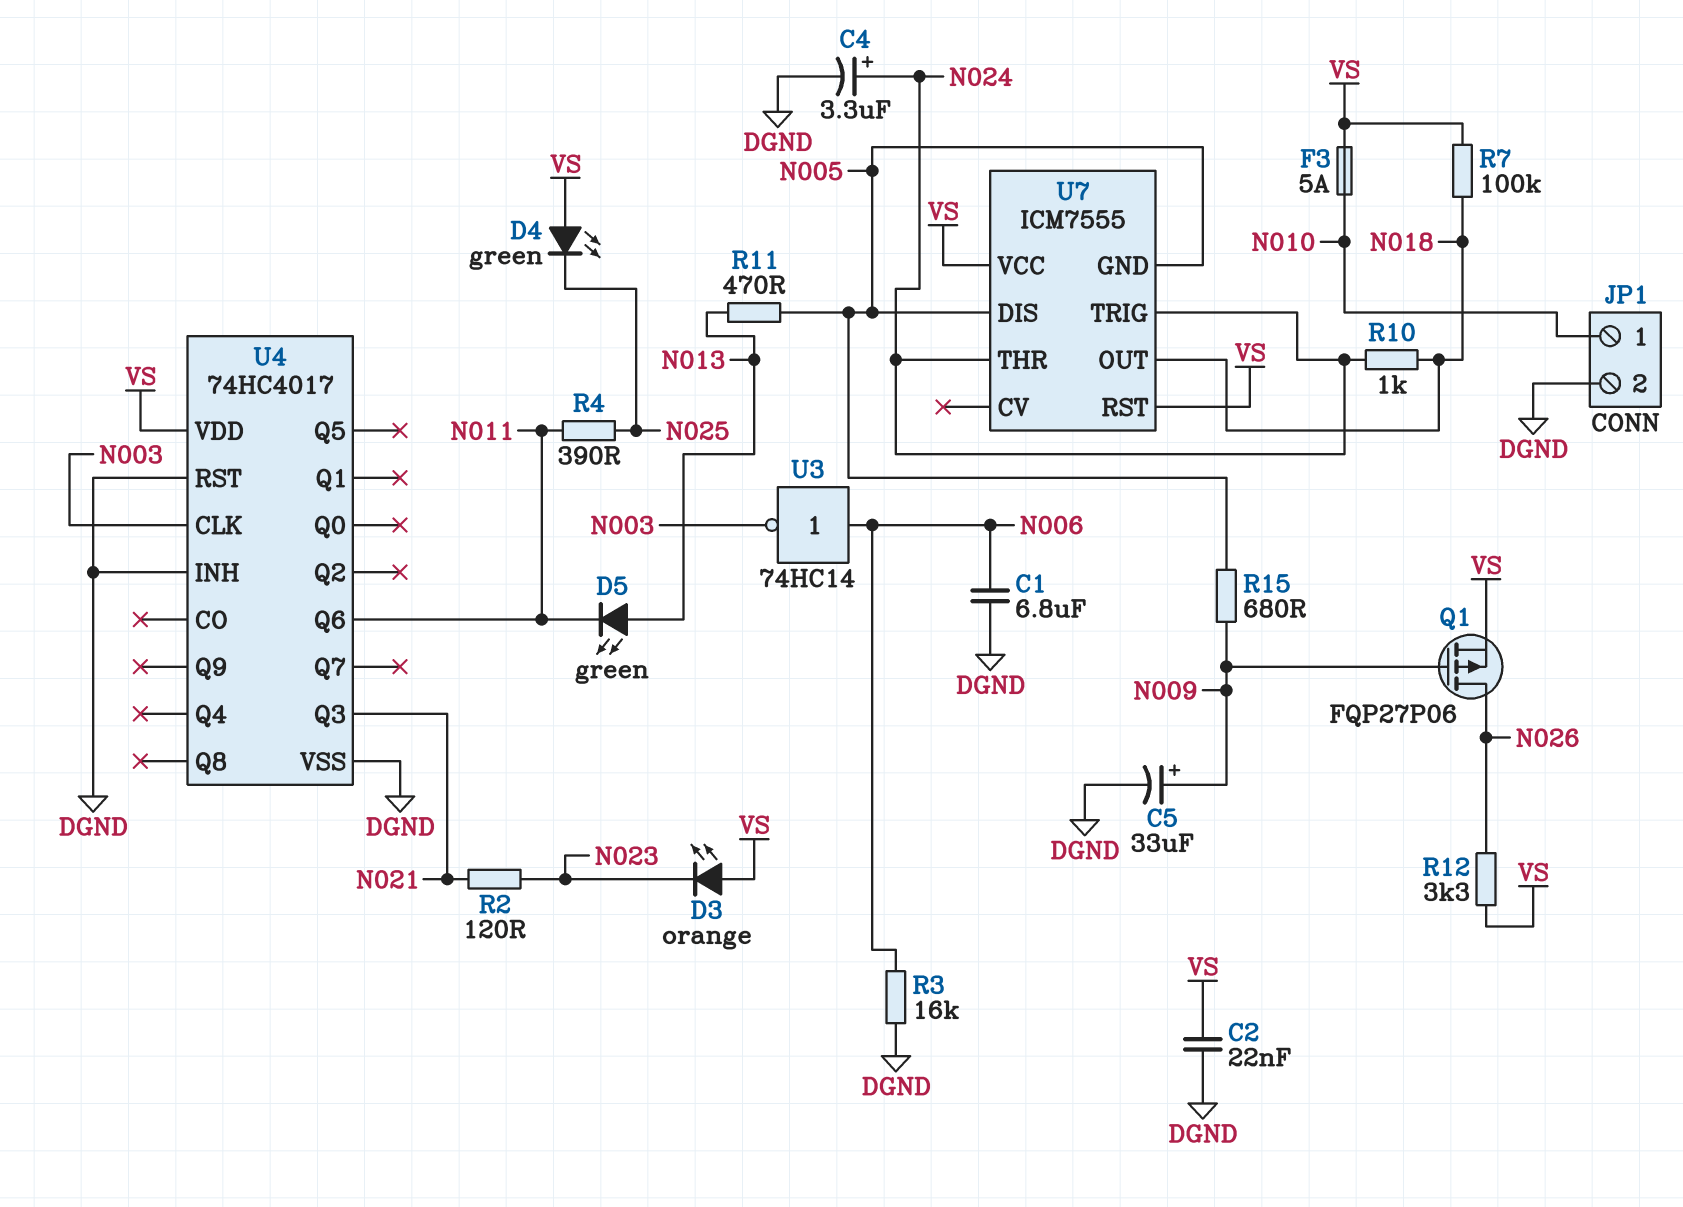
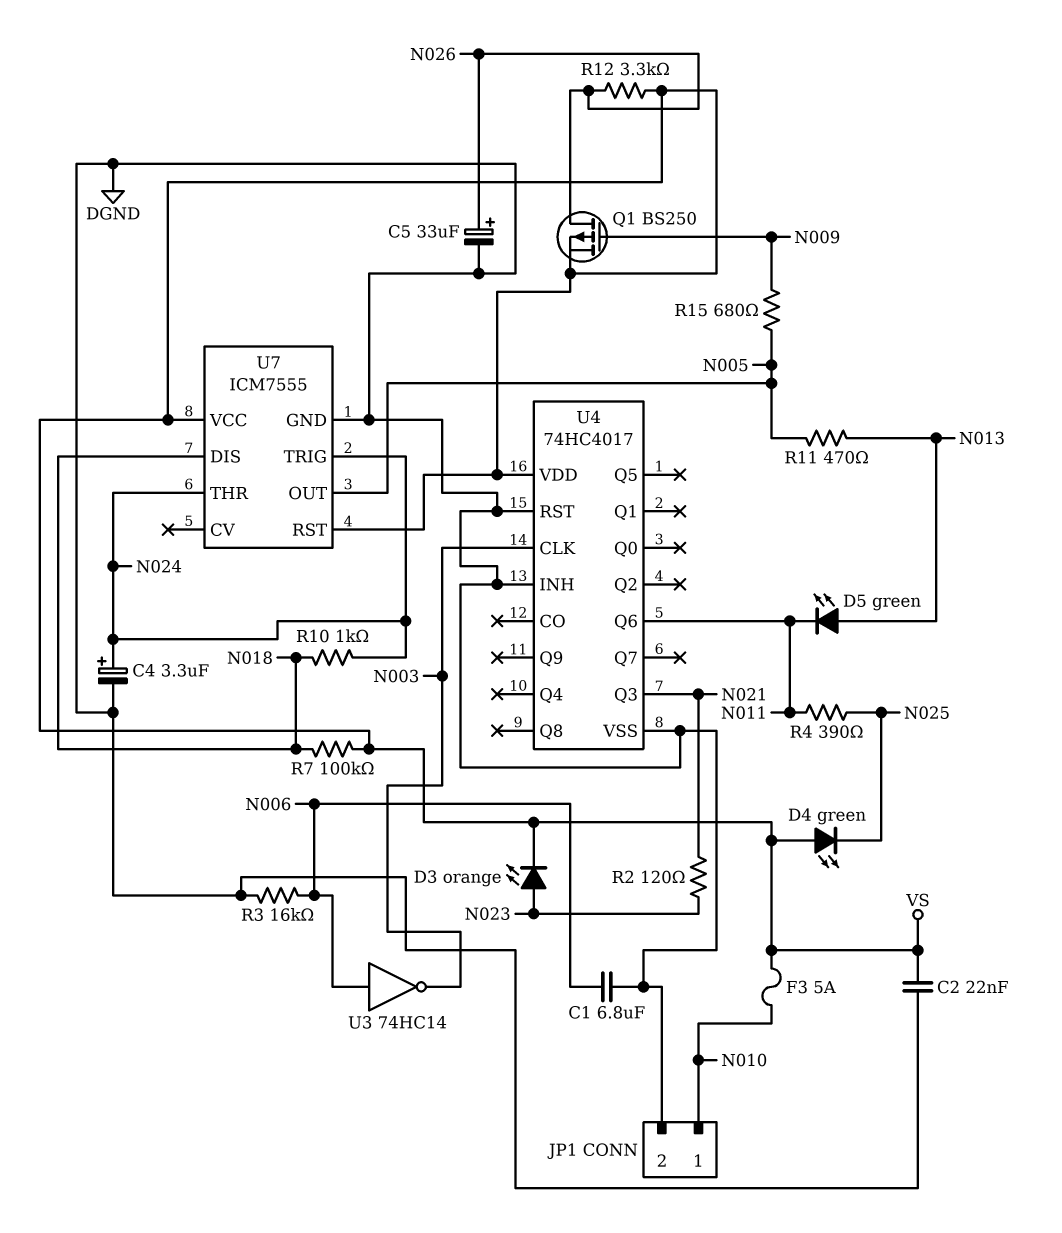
C5: 33uF (plus N009, minus DGND) -> 33uF (plus N026, minus DGND)
D3: LED orange (A VS, K N023) -> LED orange (A N023, K VS)
Q1: PMOS FQP27P06 (G N009, D N026, S VS) -> PMOS BS250 (G N009, D N026, S VS)
U7 pin DIS: N005 -> N018
U7 pin GND: N005 -> DGND
U7 pin OUT: N018 -> N005

